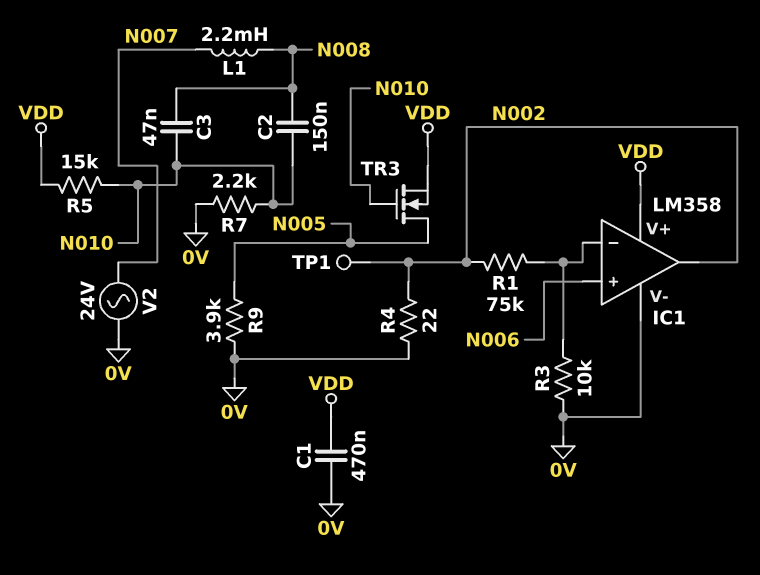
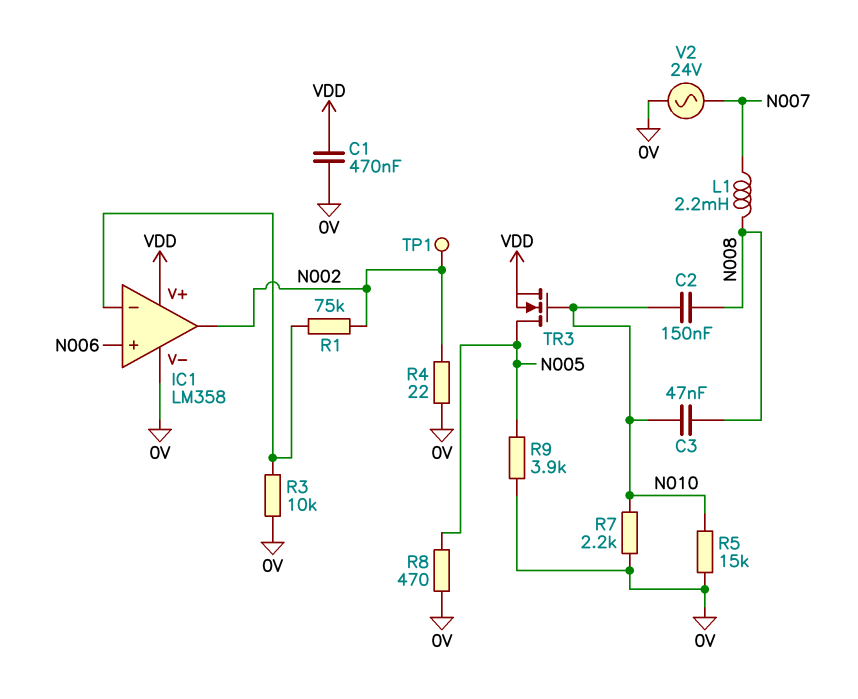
R5: 15k (N010, VDD) -> 15k (0V, N010)
R8: none -> 470 (0V, N005)

